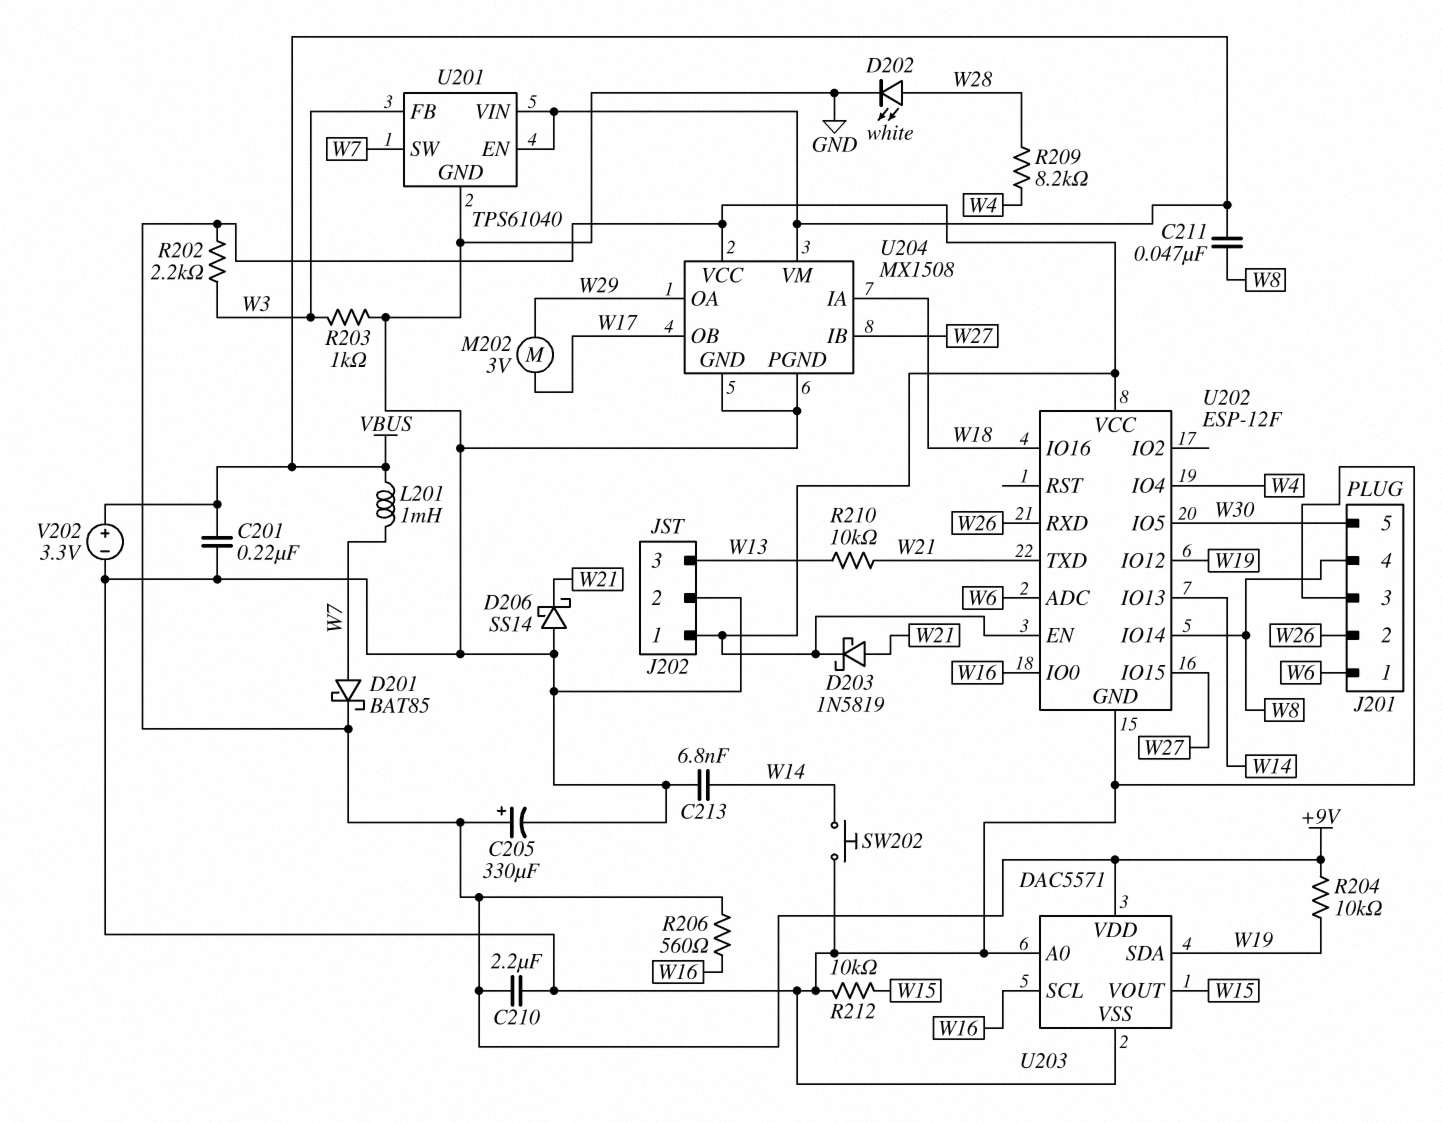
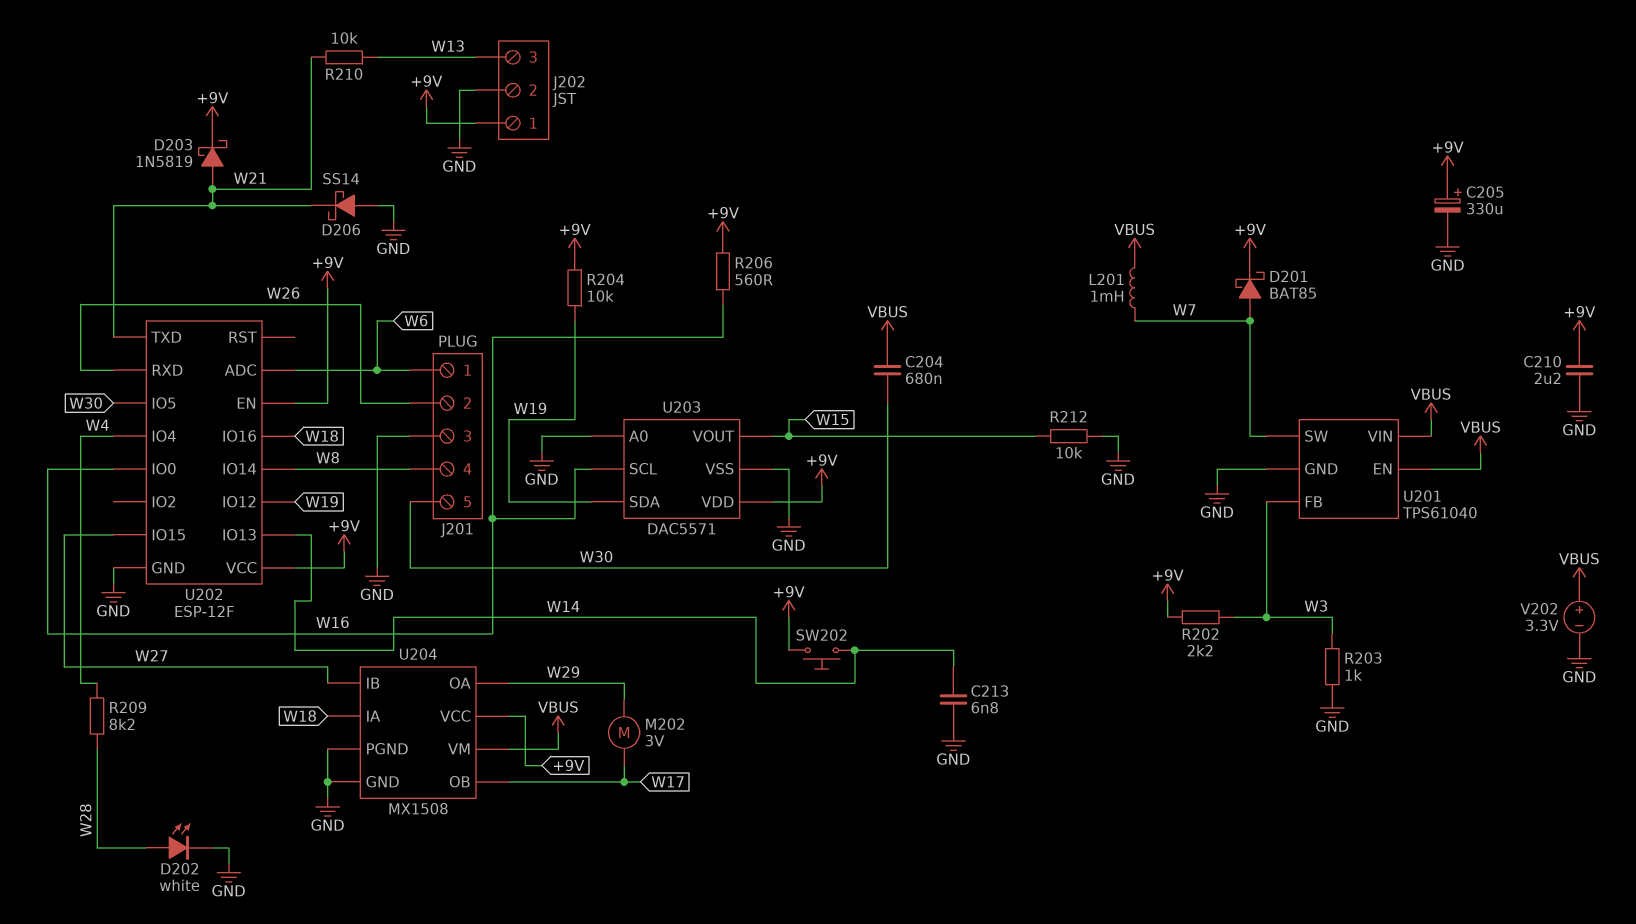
C201: 220nF (GND, VBUS) -> none
C204: none -> 680nF (VBUS, W30)
C211: 47nF (VBUS, W8) -> none
SW202: button (GND, W14) -> button (+9V, W14)

